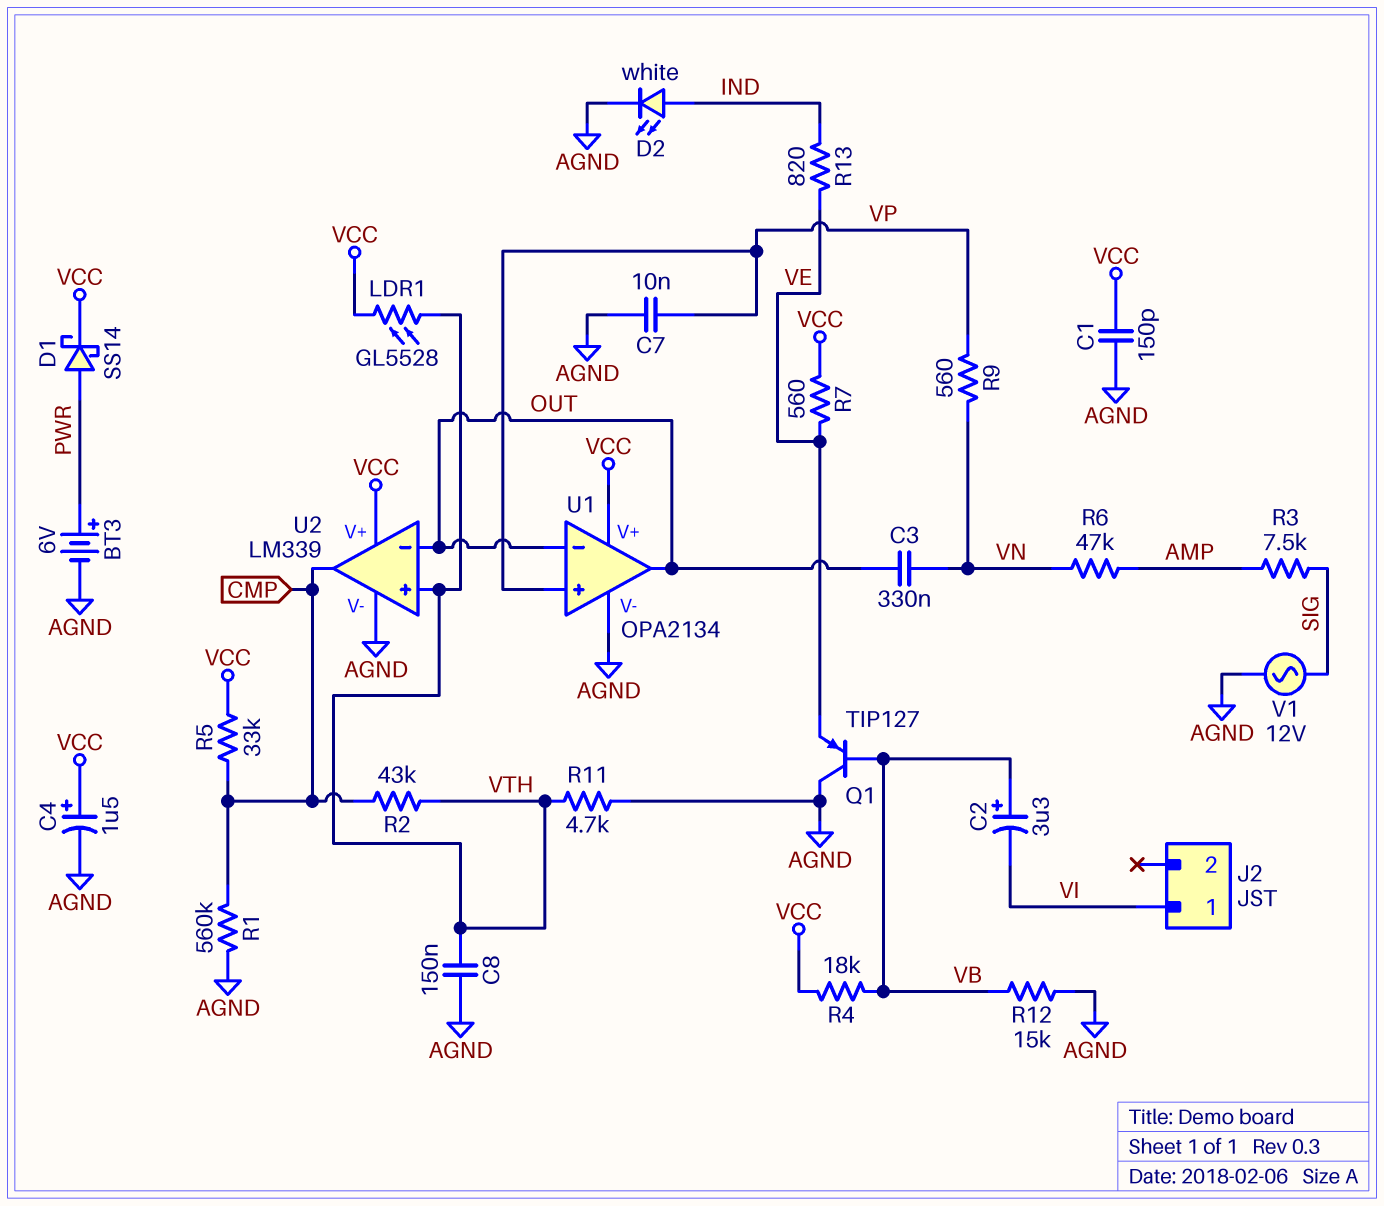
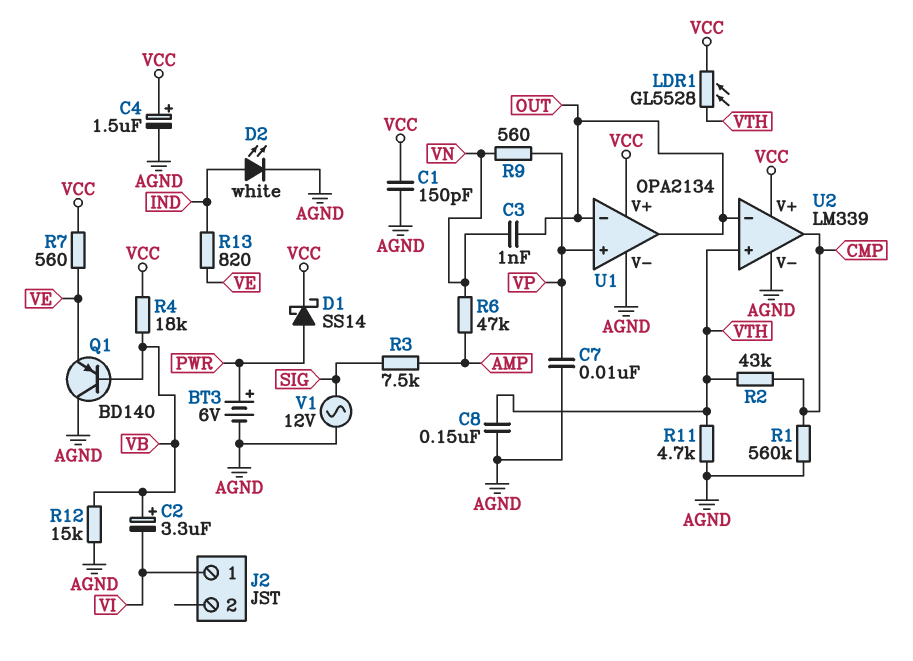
C3: 330nF (OUT, VN) -> 1nF (OUT, VN)
Q1: PNP TIP127 (B VB, C AGND, E VE) -> PNP BD140 (B VB, C AGND, E VE)
R5: 33k (CMP, VCC) -> none

